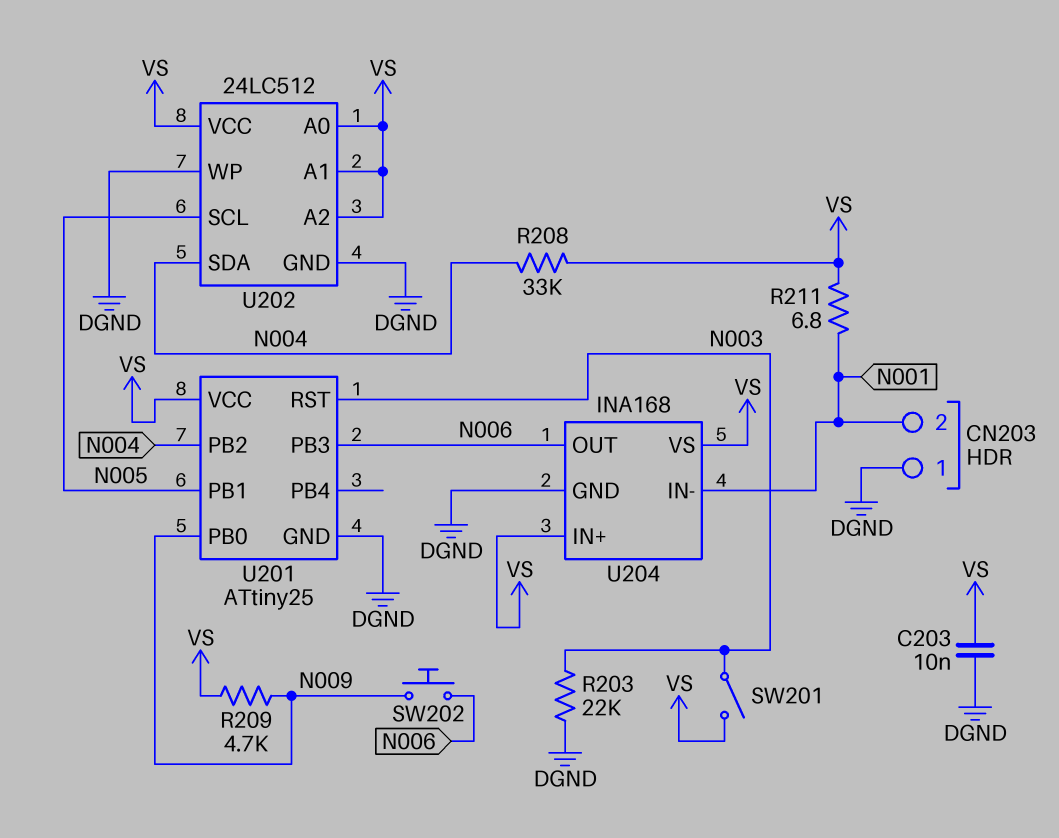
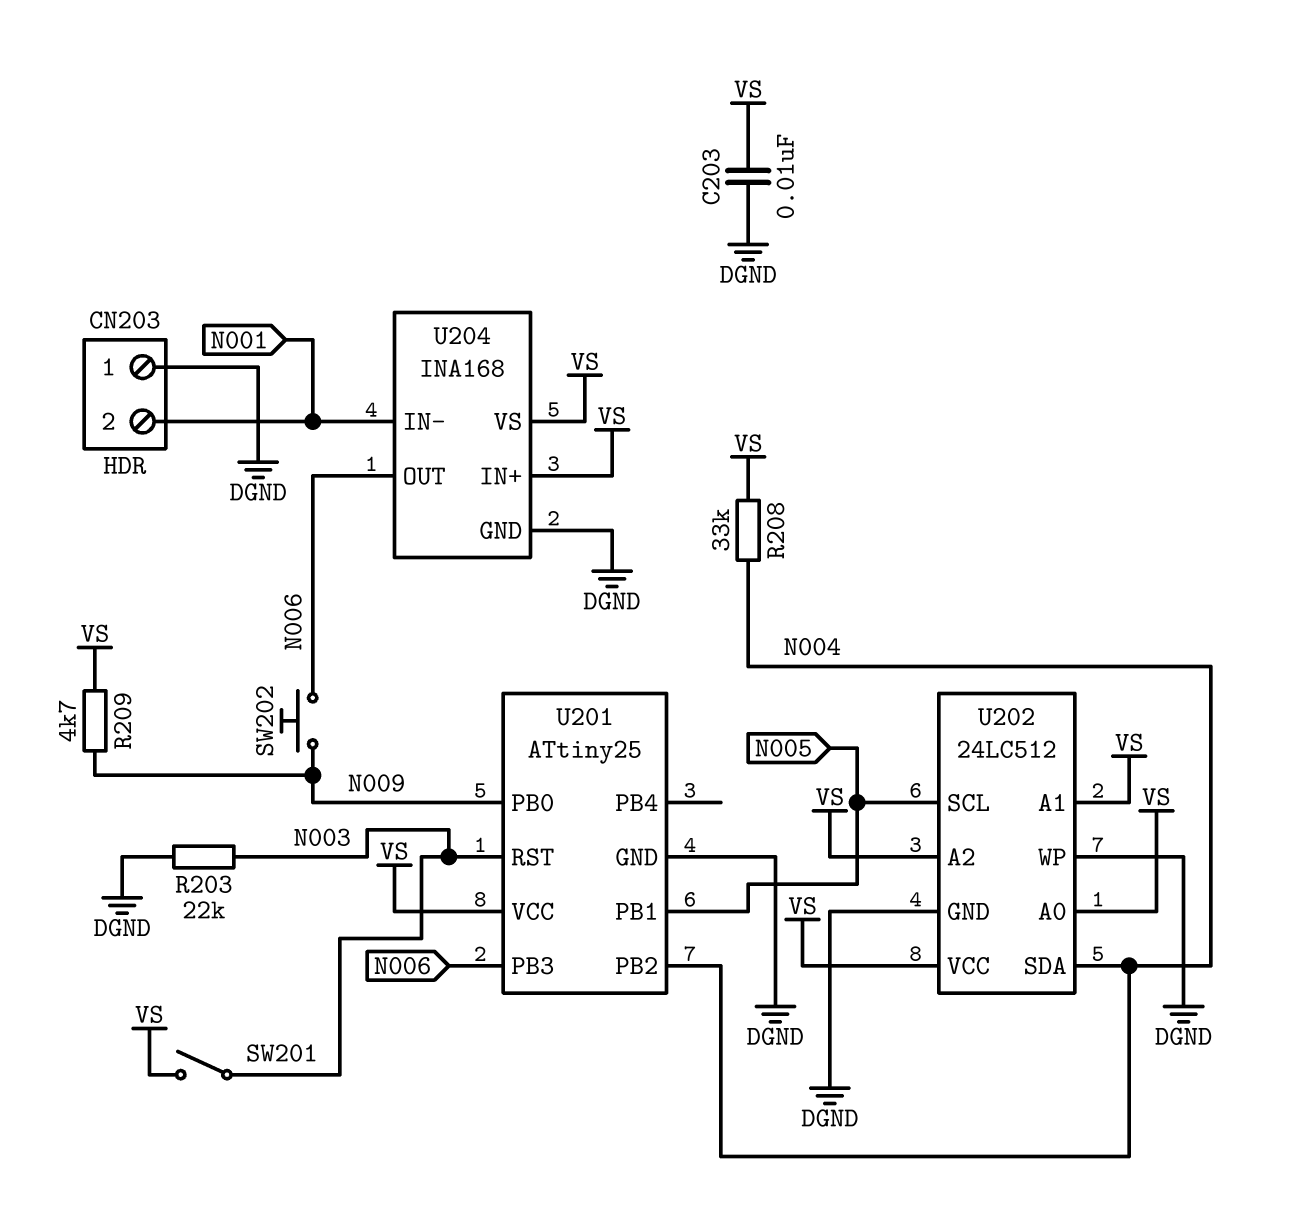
R211: 6.8 (N001, VS) -> none

